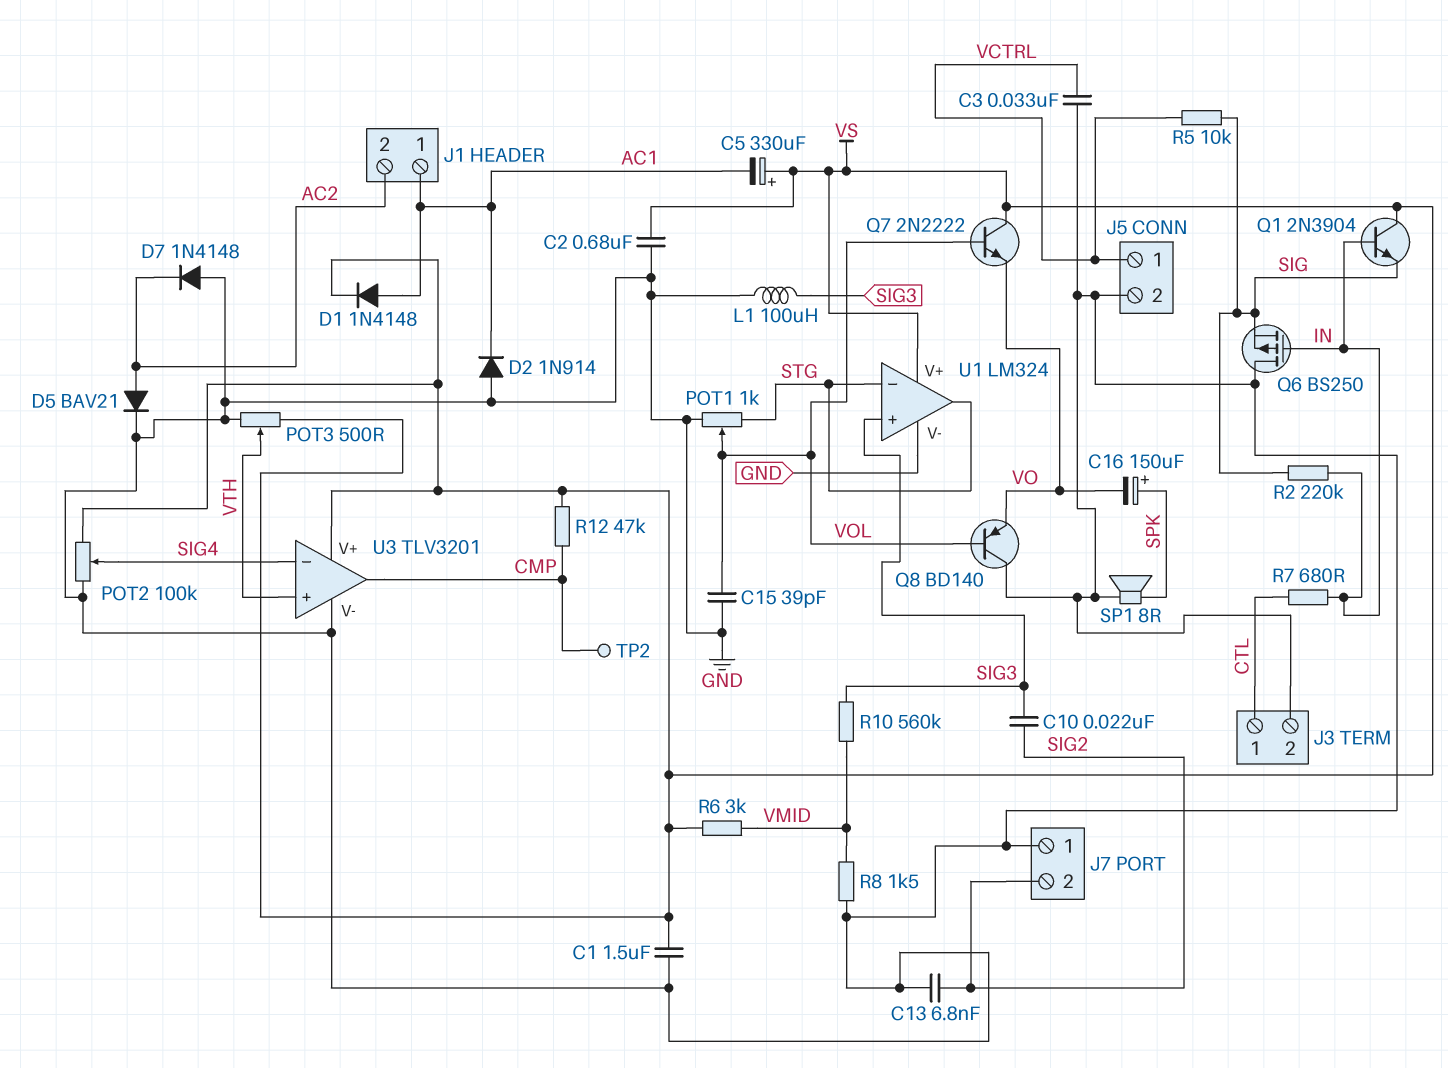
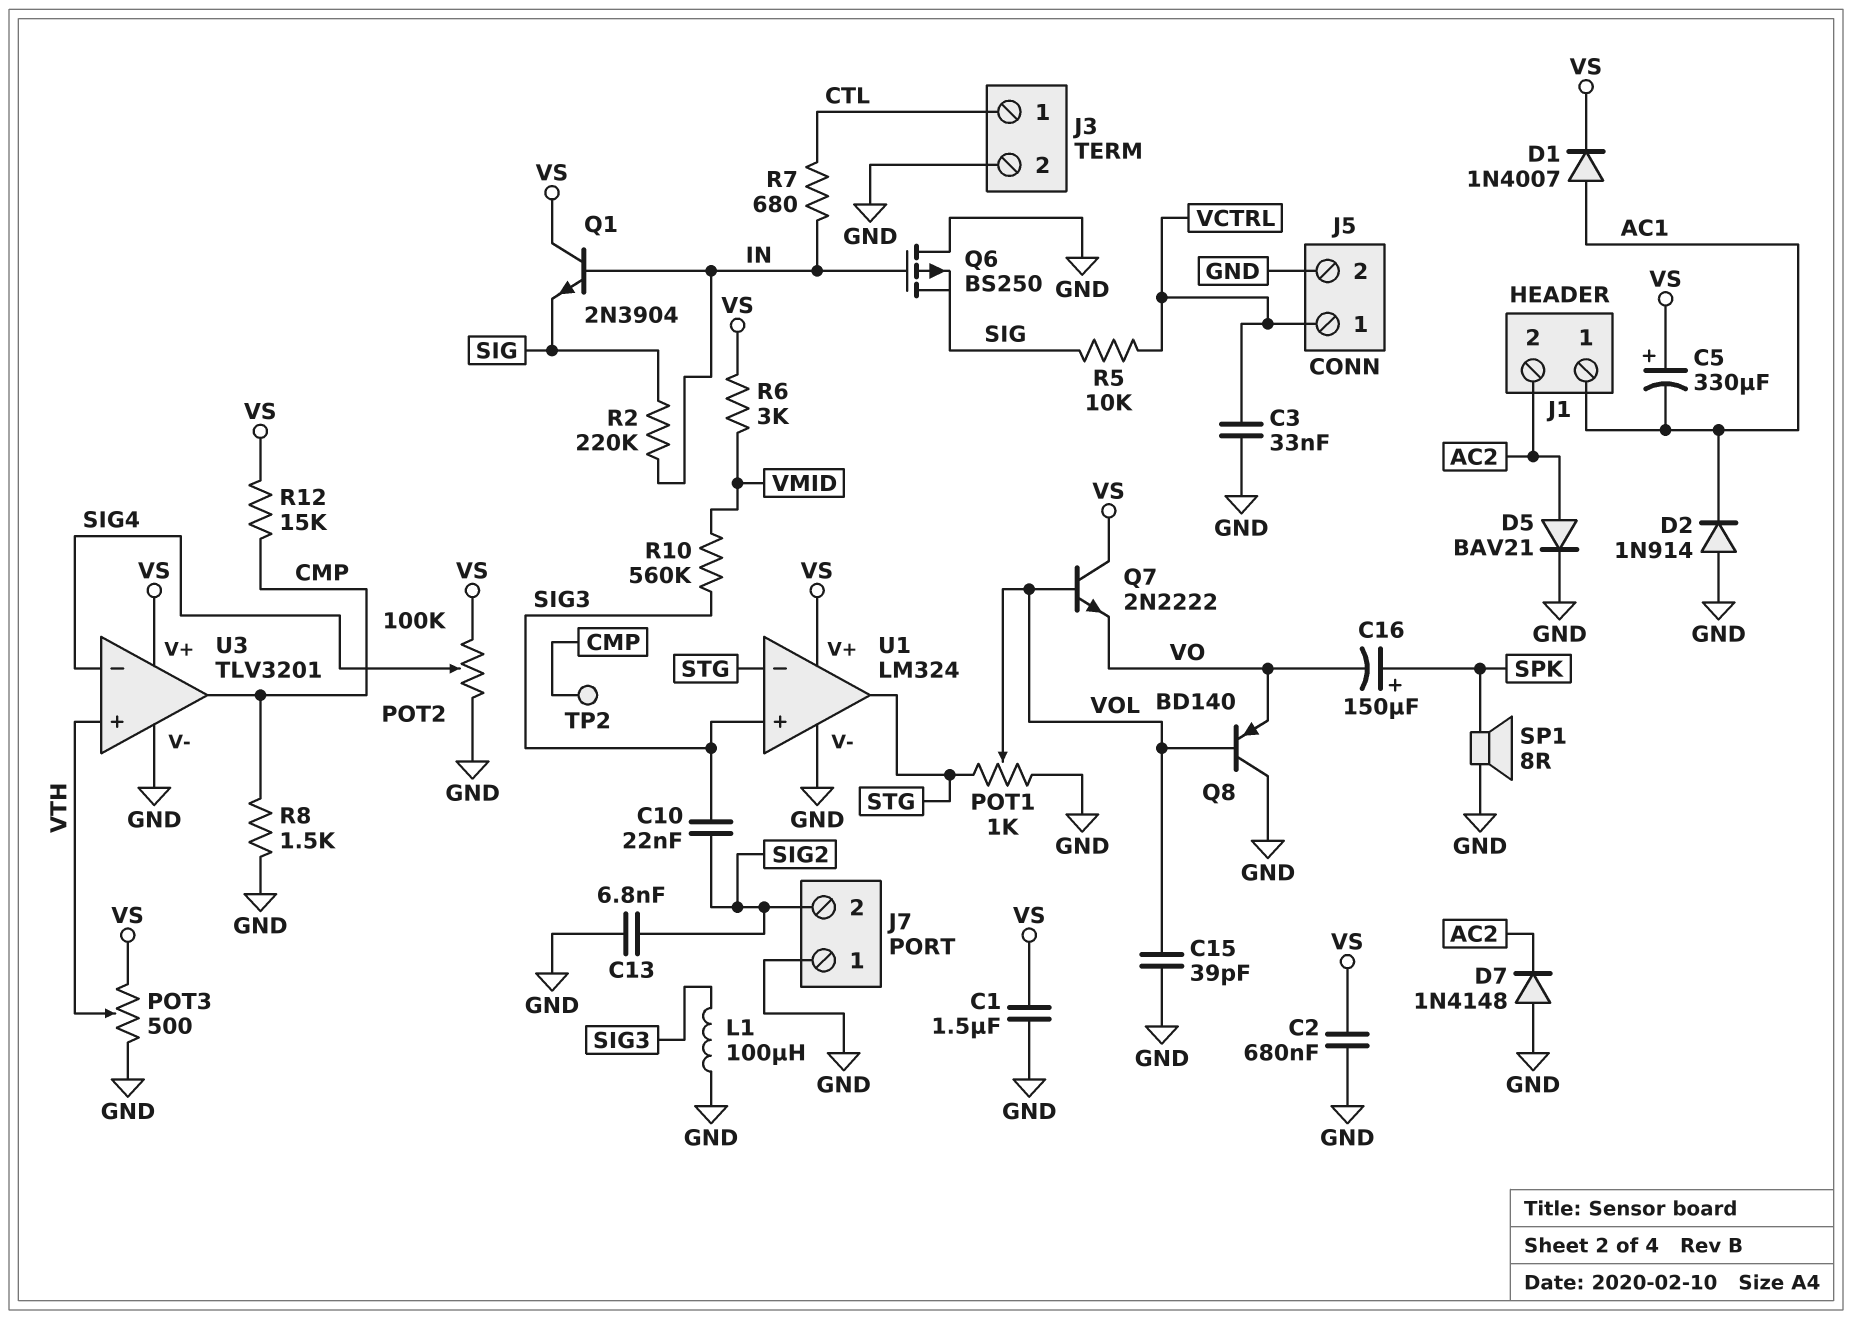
D1: diode 1N4148 (A AC1, K VS) -> diode 1N4007 (A AC1, K VS)
R8: 1.5k (GND, VMID) -> 1.5k (CMP, GND)
R12: 47k (CMP, VS) -> 15k (CMP, VS)

